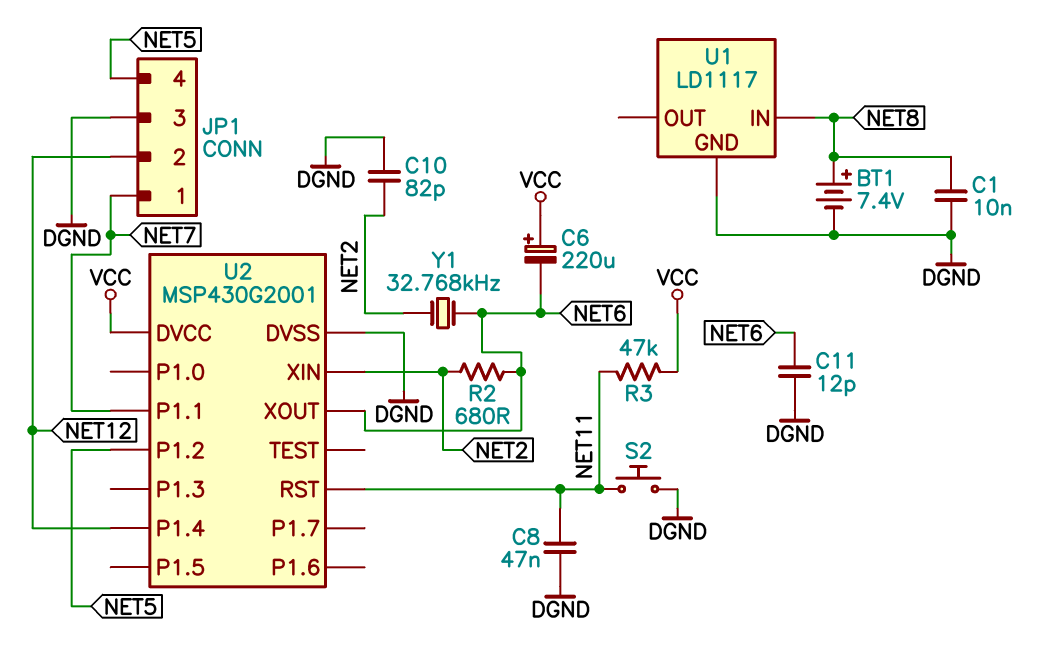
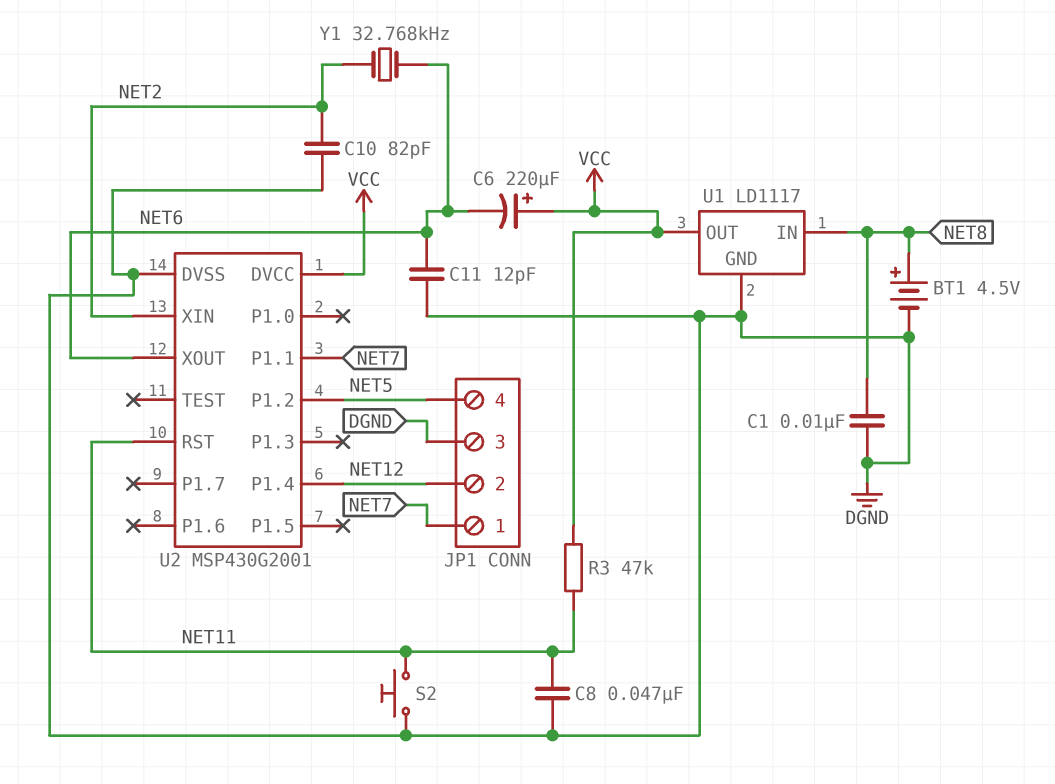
BT1: 7.4V (plus NET8, minus DGND) -> 4.5V (plus NET8, minus DGND)
R2: 680 (NET2, NET6) -> none
U1 pin OUT: none -> VCC

